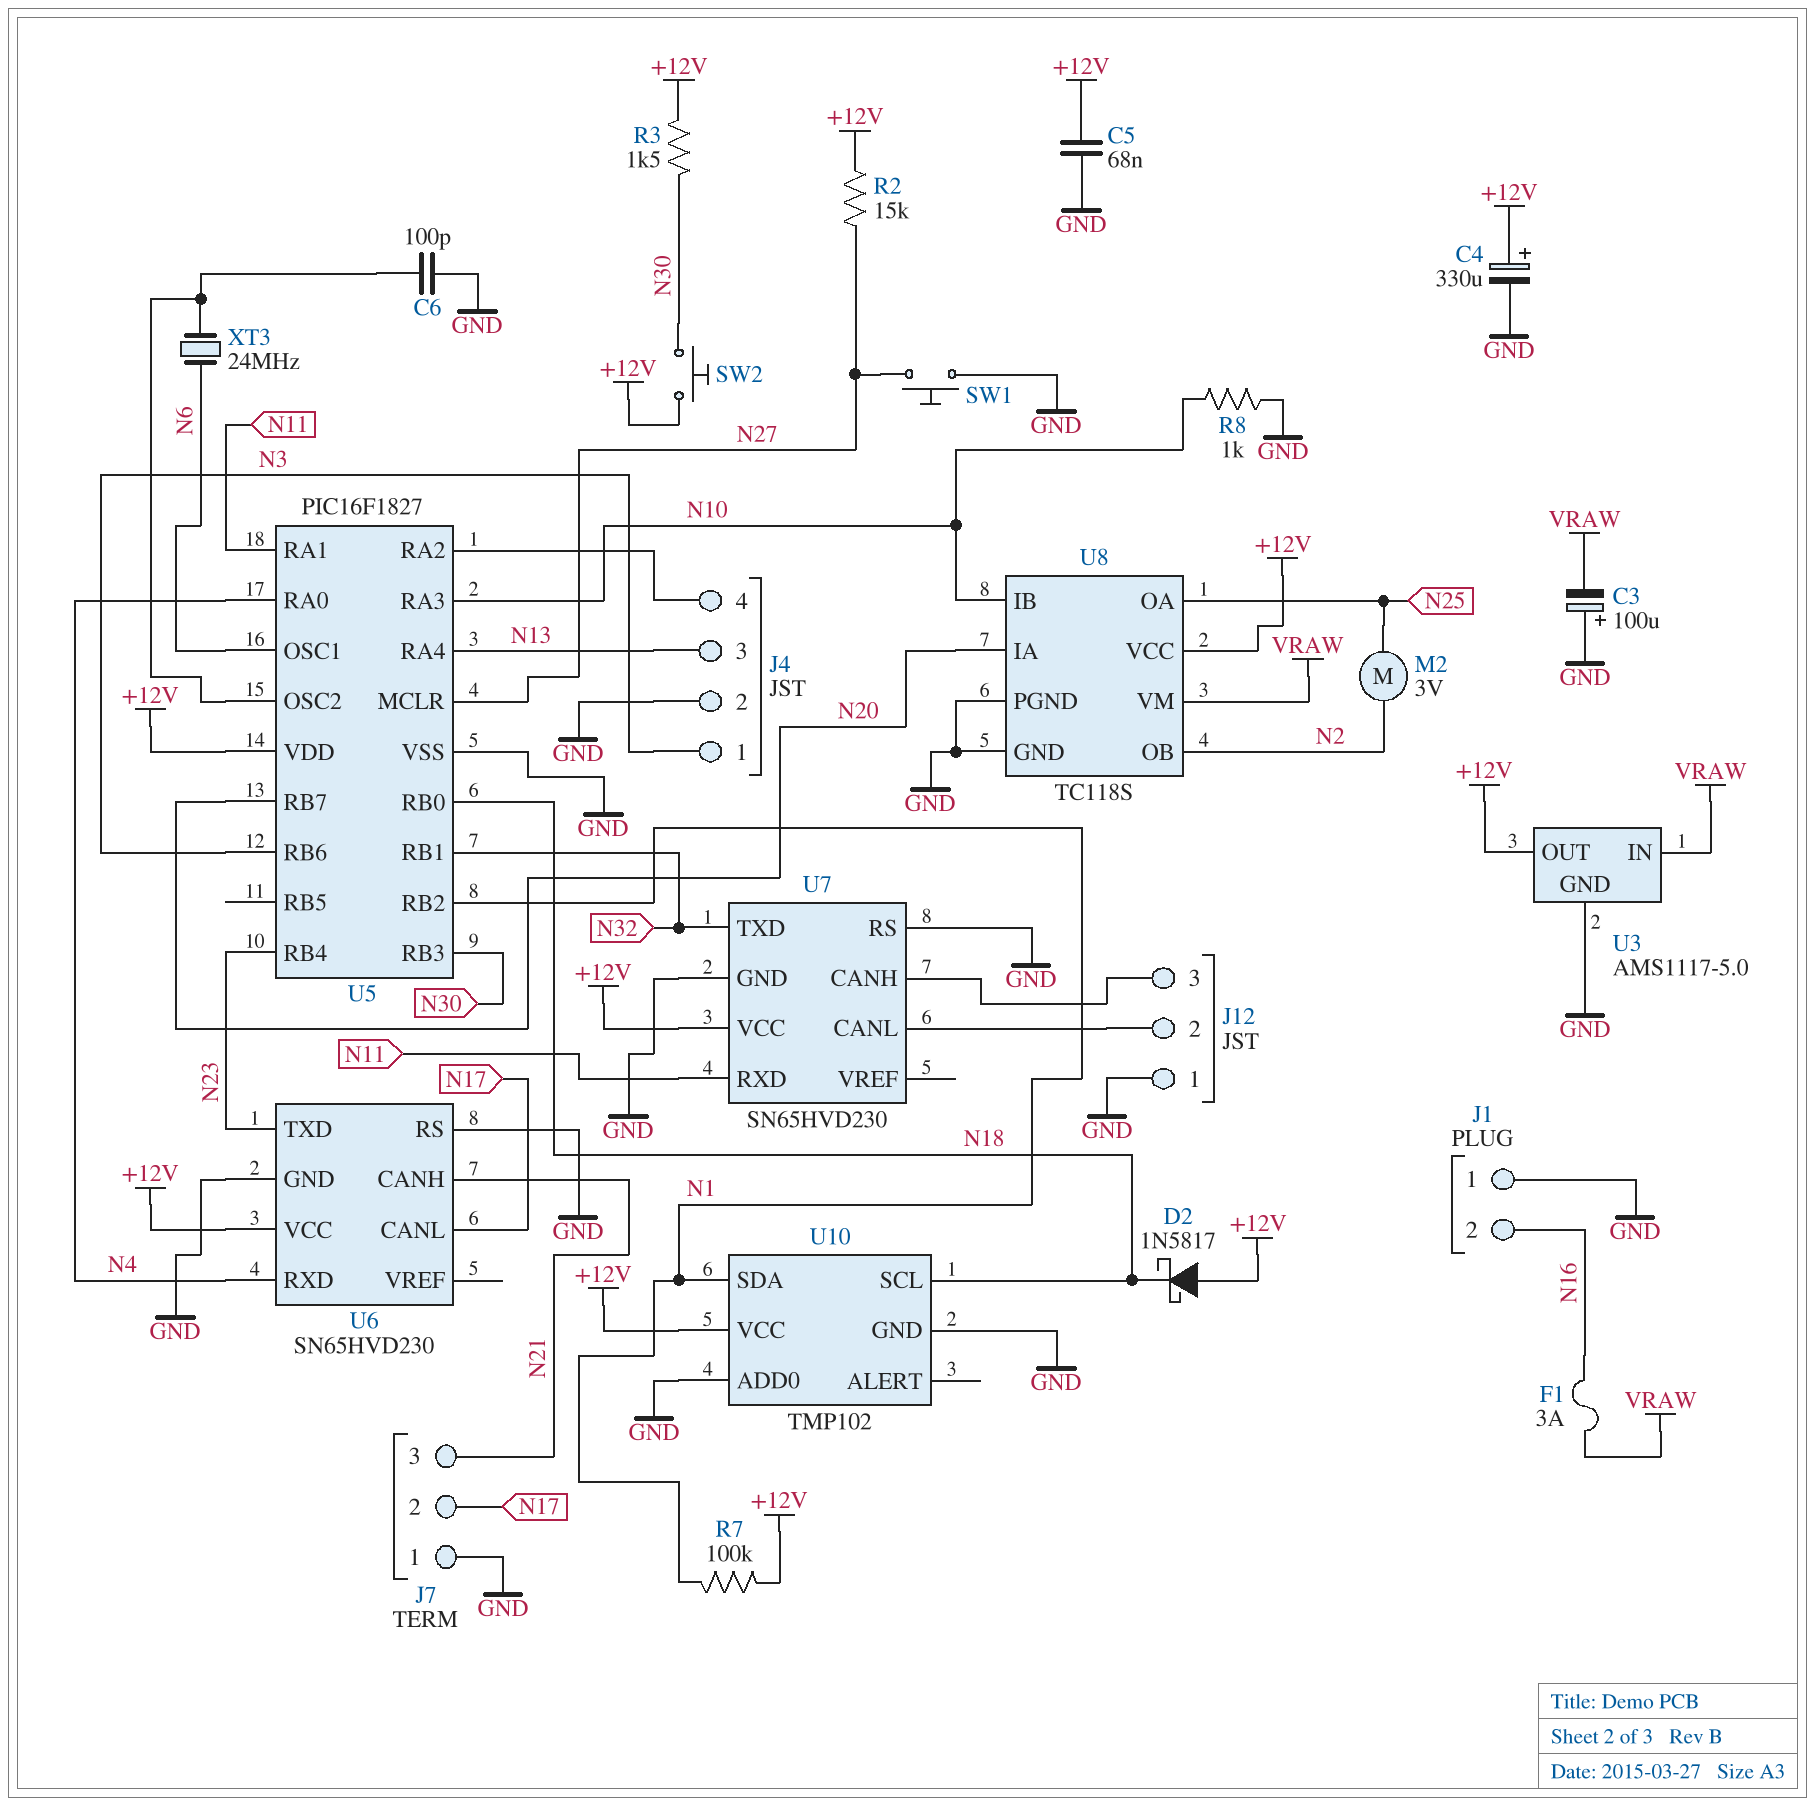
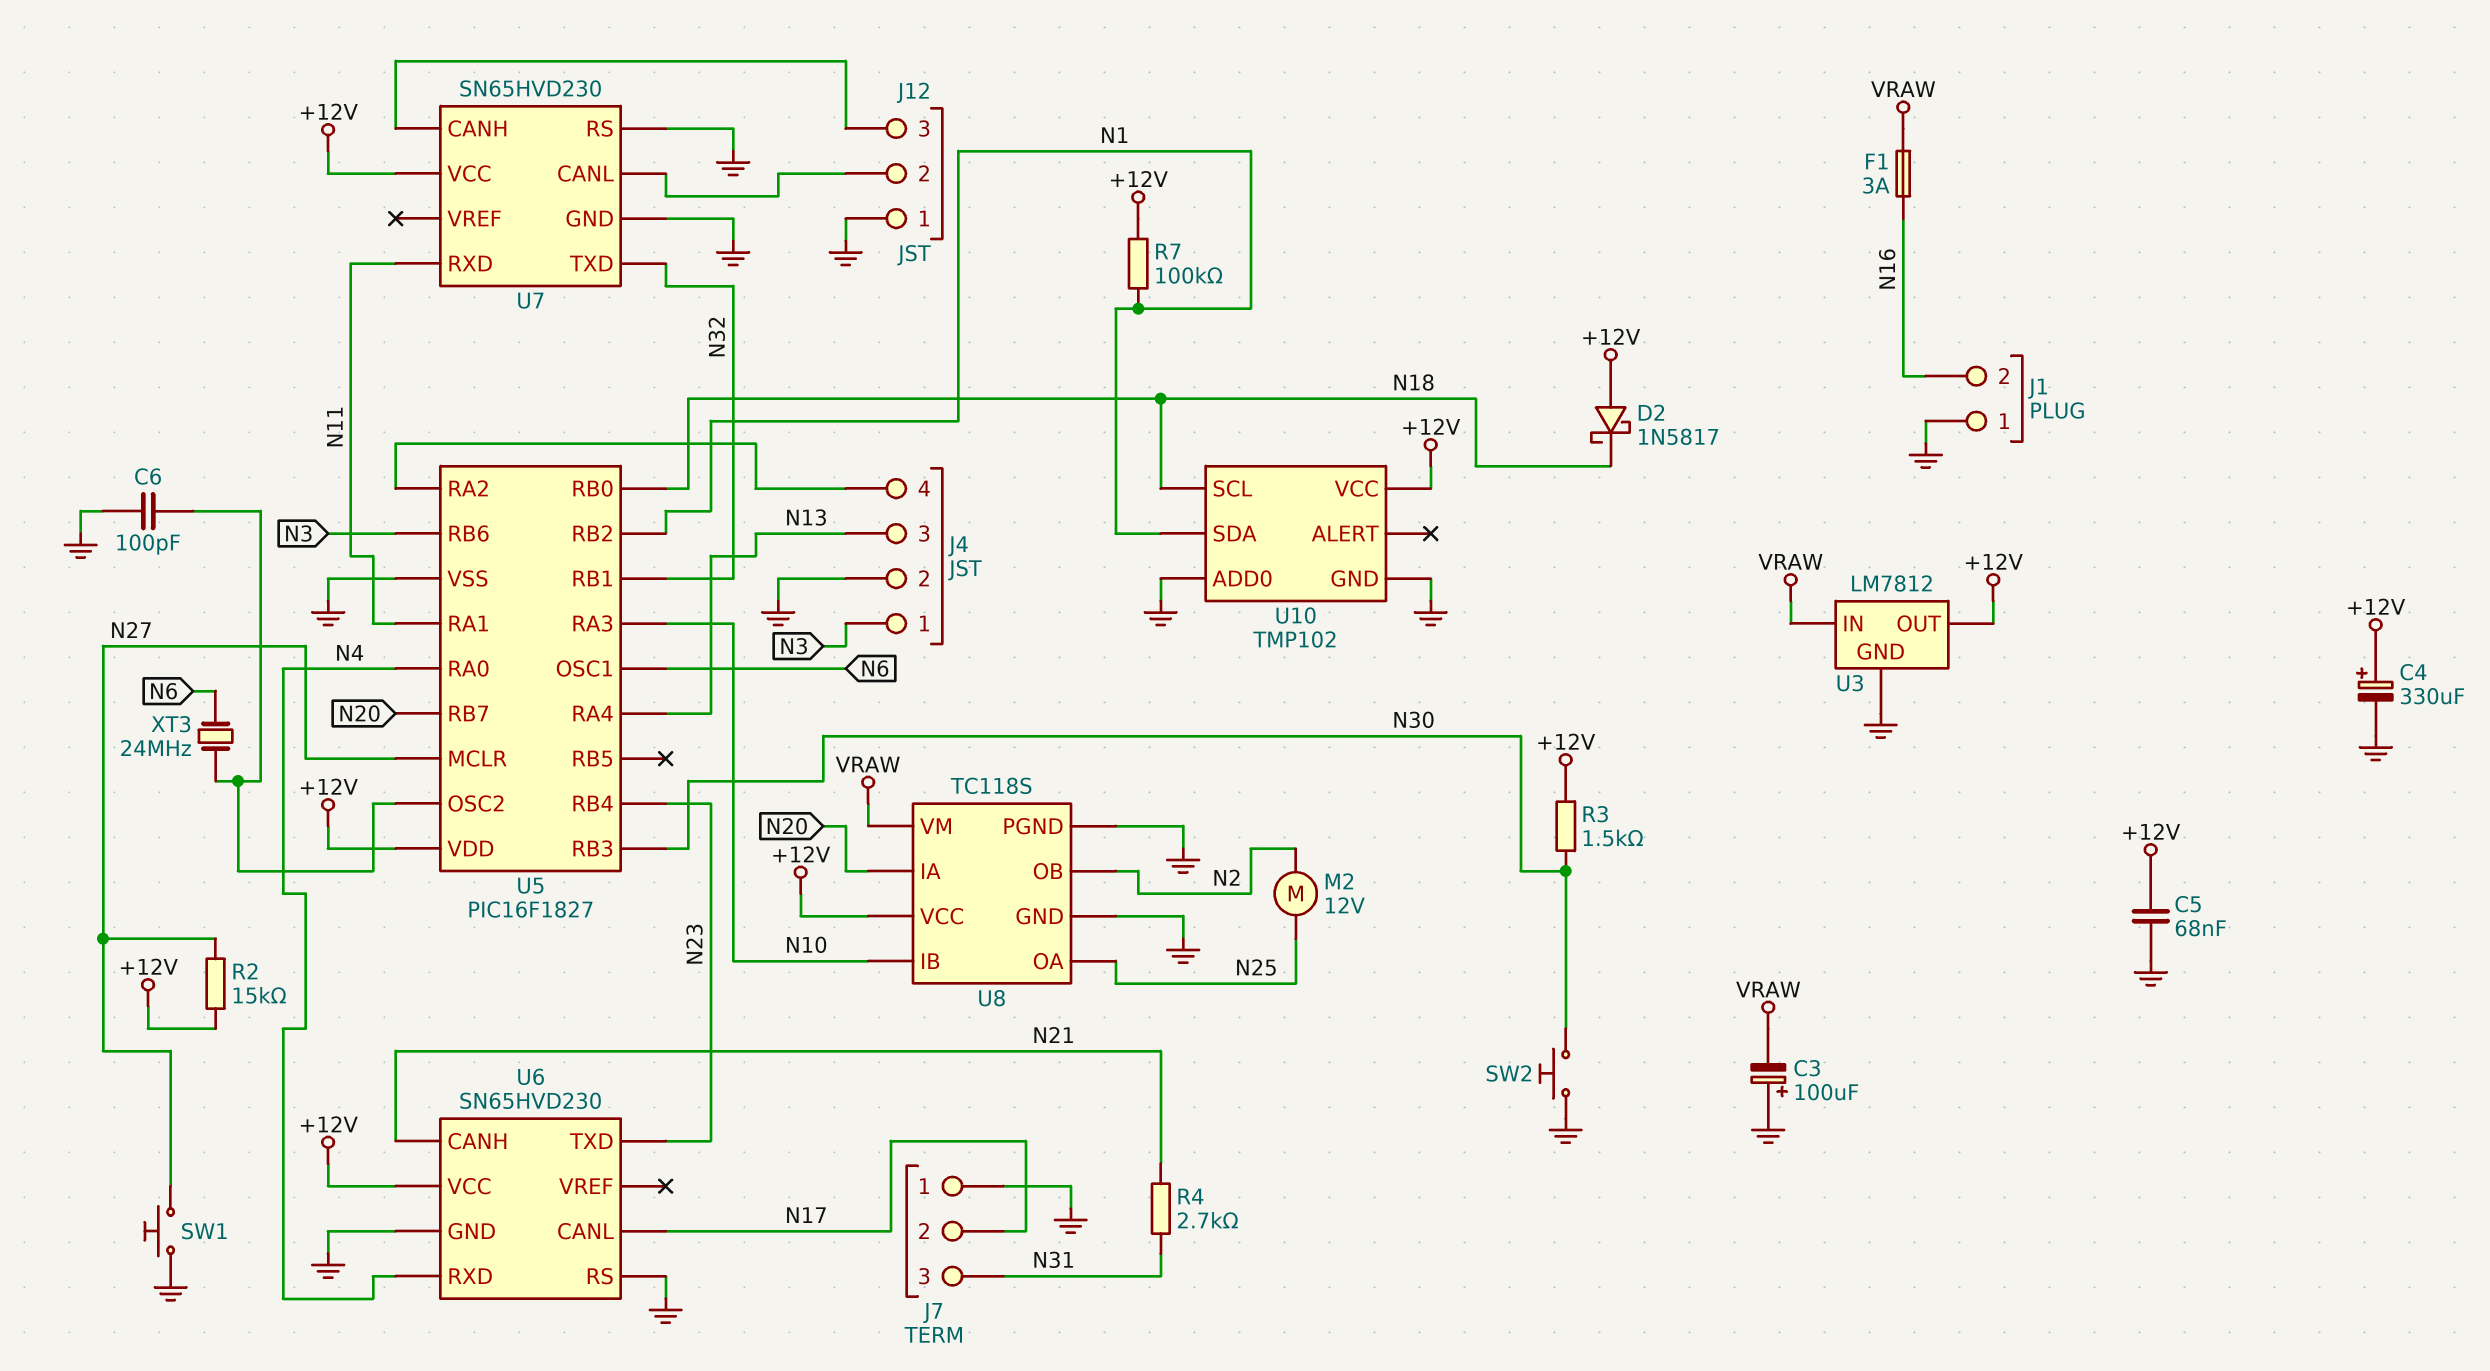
J7 pin 3: N21 -> N31
M2: motor 3V (N2, N25) -> motor 12V (N2, N25)
R4: none -> 2.7k (N21, N31)
R8: 1k (GND, N10) -> none
SW2: button (+12V, N30) -> button (GND, N30)
U3: AMS1117-5.0 -> LM7812

